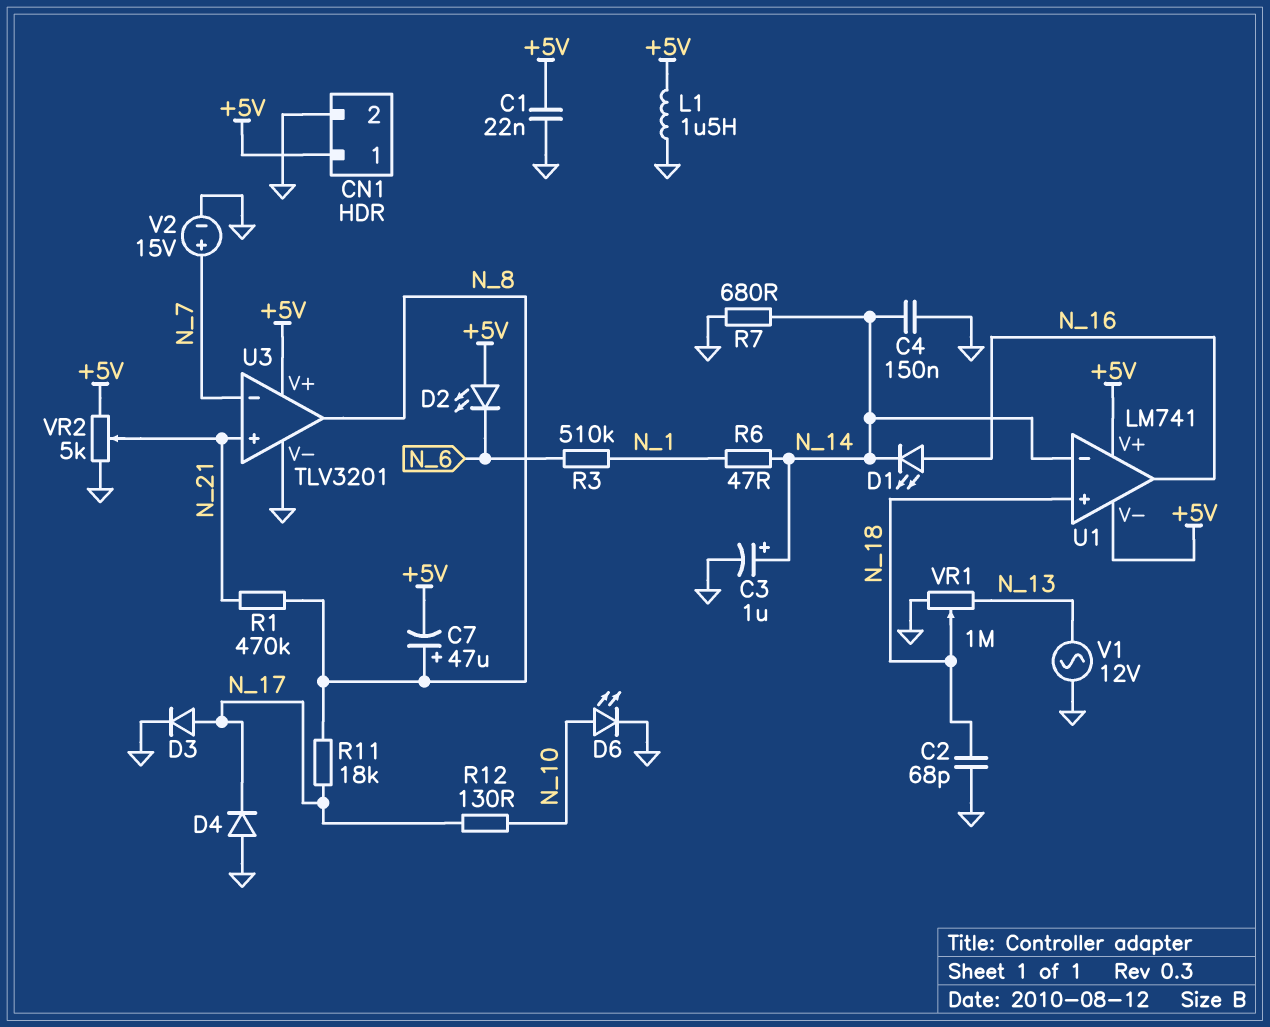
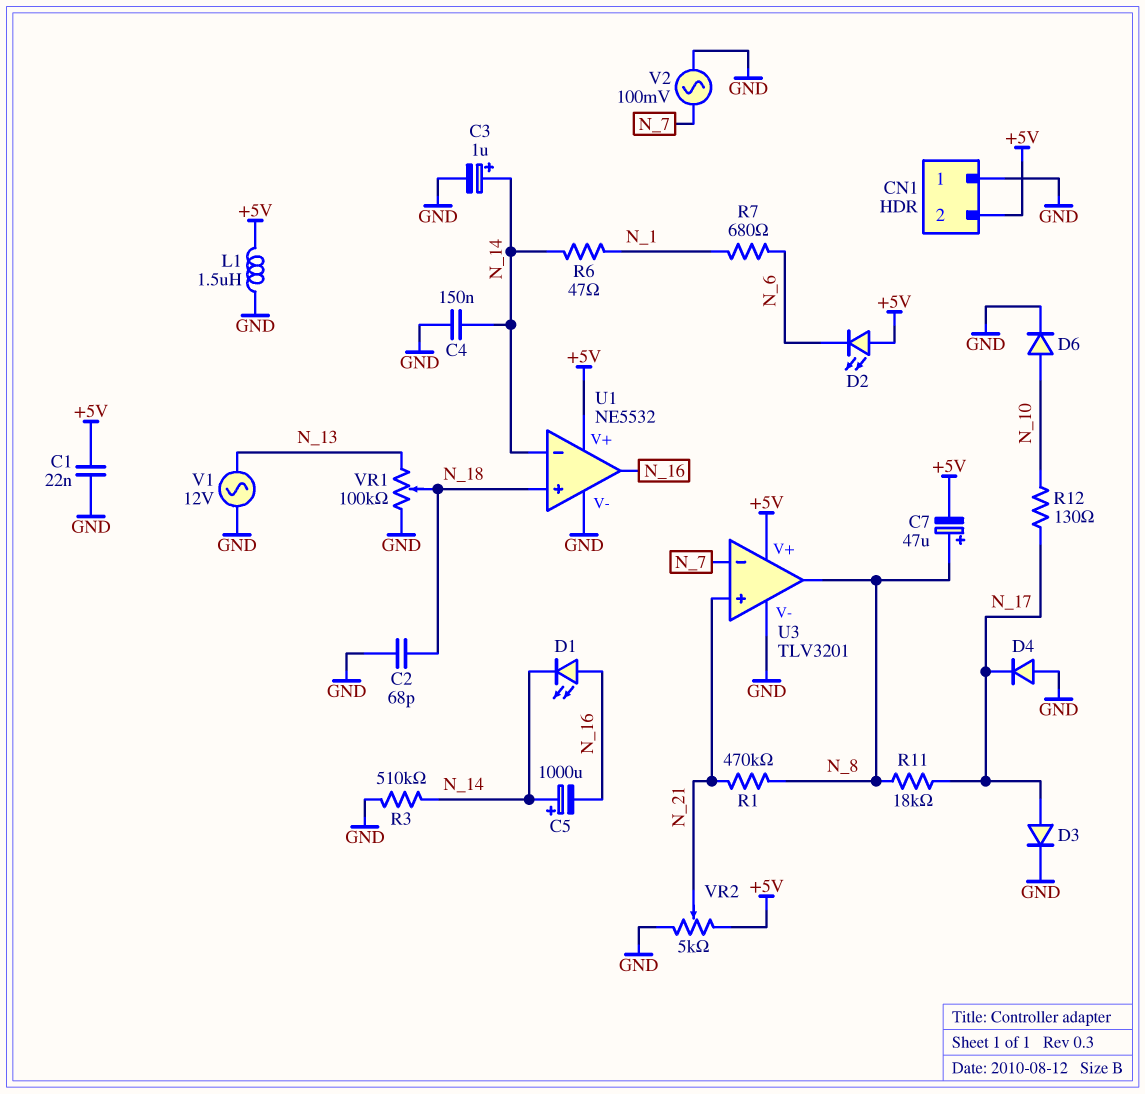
C5: none -> 1000uF (plus N_14, minus N_16)
CN1 pin 1: +5V -> GND
CN1 pin 2: GND -> +5V
D6: LED (A N_10, K GND) -> diode (A N_10, K GND)
R3: 510k (N_1, N_6) -> 510k (GND, N_14)
R7: 680 (GND, N_14) -> 680 (N_1, N_6)
U1: LM741 -> NE5532
U1 pin V-: +5V -> GND
V2: 15V (plus N_7, minus GND) -> AC 100mV (GND, N_7)
VR1: 1M (GND, N_13, wiper N_18) -> 100k (GND, N_13, wiper N_18)

